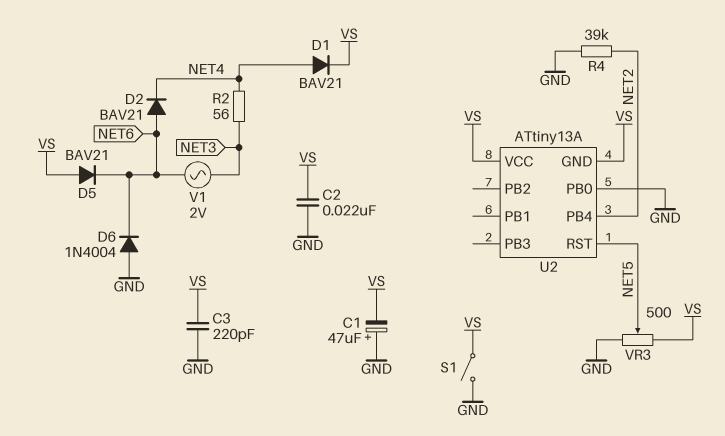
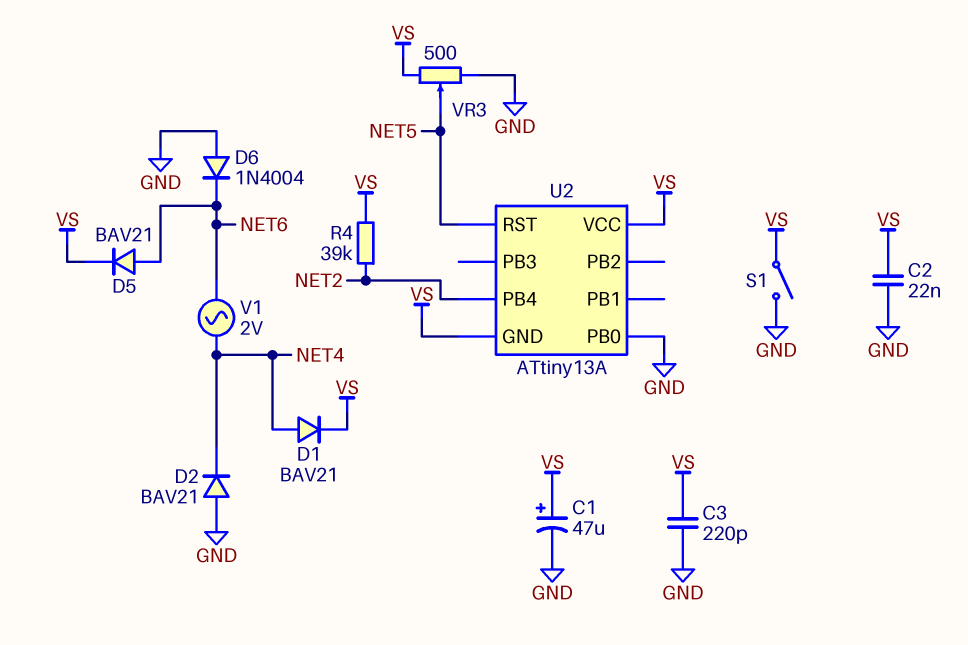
C1: 47uF (plus GND, minus VS) -> 47uF (plus VS, minus GND)
D2: diode BAV21 (A NET6, K NET4) -> diode BAV21 (A GND, K NET4)
D5: diode BAV21 (A VS, K NET6) -> diode BAV21 (A NET6, K VS)
R2: 56 (NET3, NET4) -> none
R4: 39k (GND, NET2) -> 39k (NET2, VS)
V1: AC 2V (NET3, NET6) -> AC 2V (NET4, NET6)

